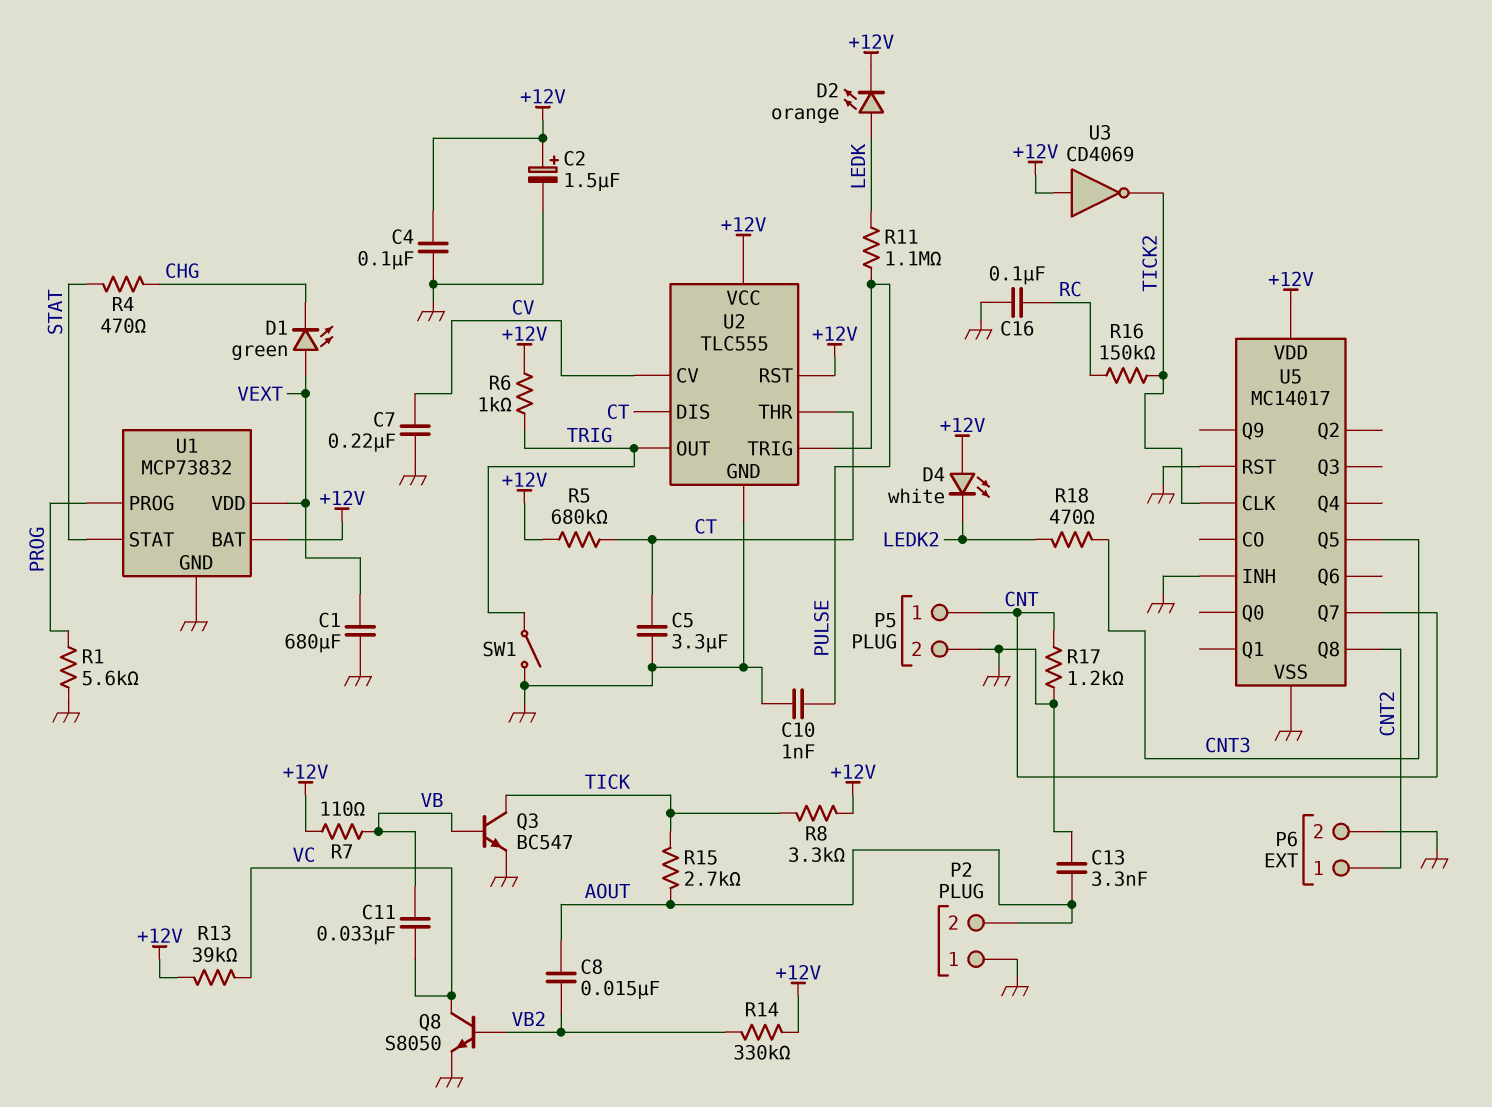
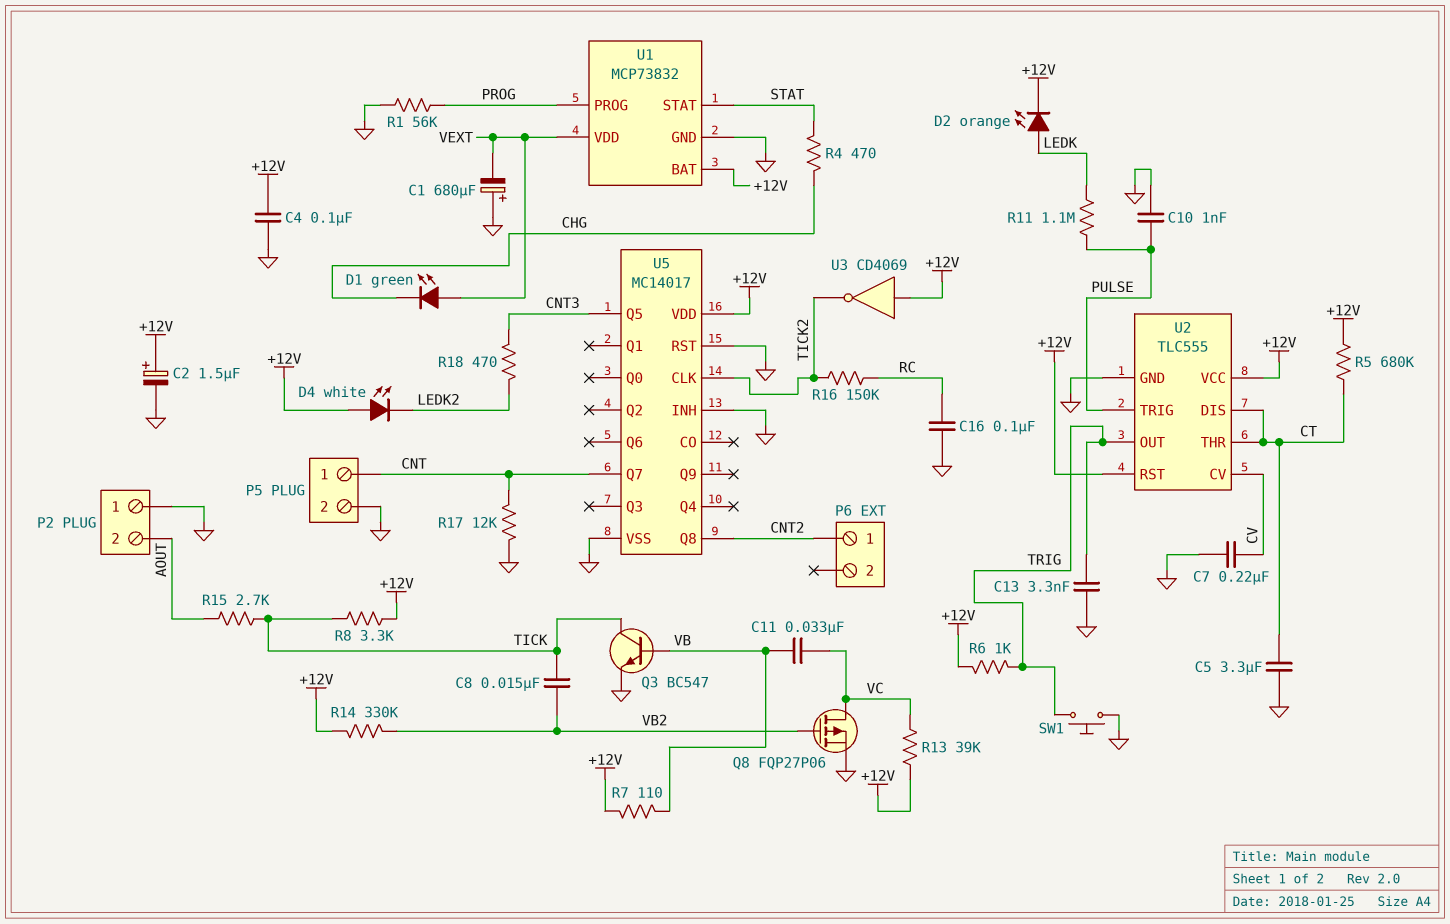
C1: 680uF (GND, VEXT) -> 680uF (plus GND, minus VEXT)
C8: 15nF (AOUT, VB2) -> 15nF (TICK, VB2)
C13: 3.3nF (AOUT, GND) -> 3.3nF (GND, TRIG)
P6 pin 2: GND -> none
Q8: NPN S8050 (B VB2, C VC, E GND) -> PMOS FQP27P06 (G VB2, D VC, S GND)
R1: 5.6k (GND, PROG) -> 56k (GND, PROG)
R17: 1.2k (CNT, GND) -> 12k (CNT, GND)
SW1: switch (GND, TRIG) -> button (GND, TRIG)

